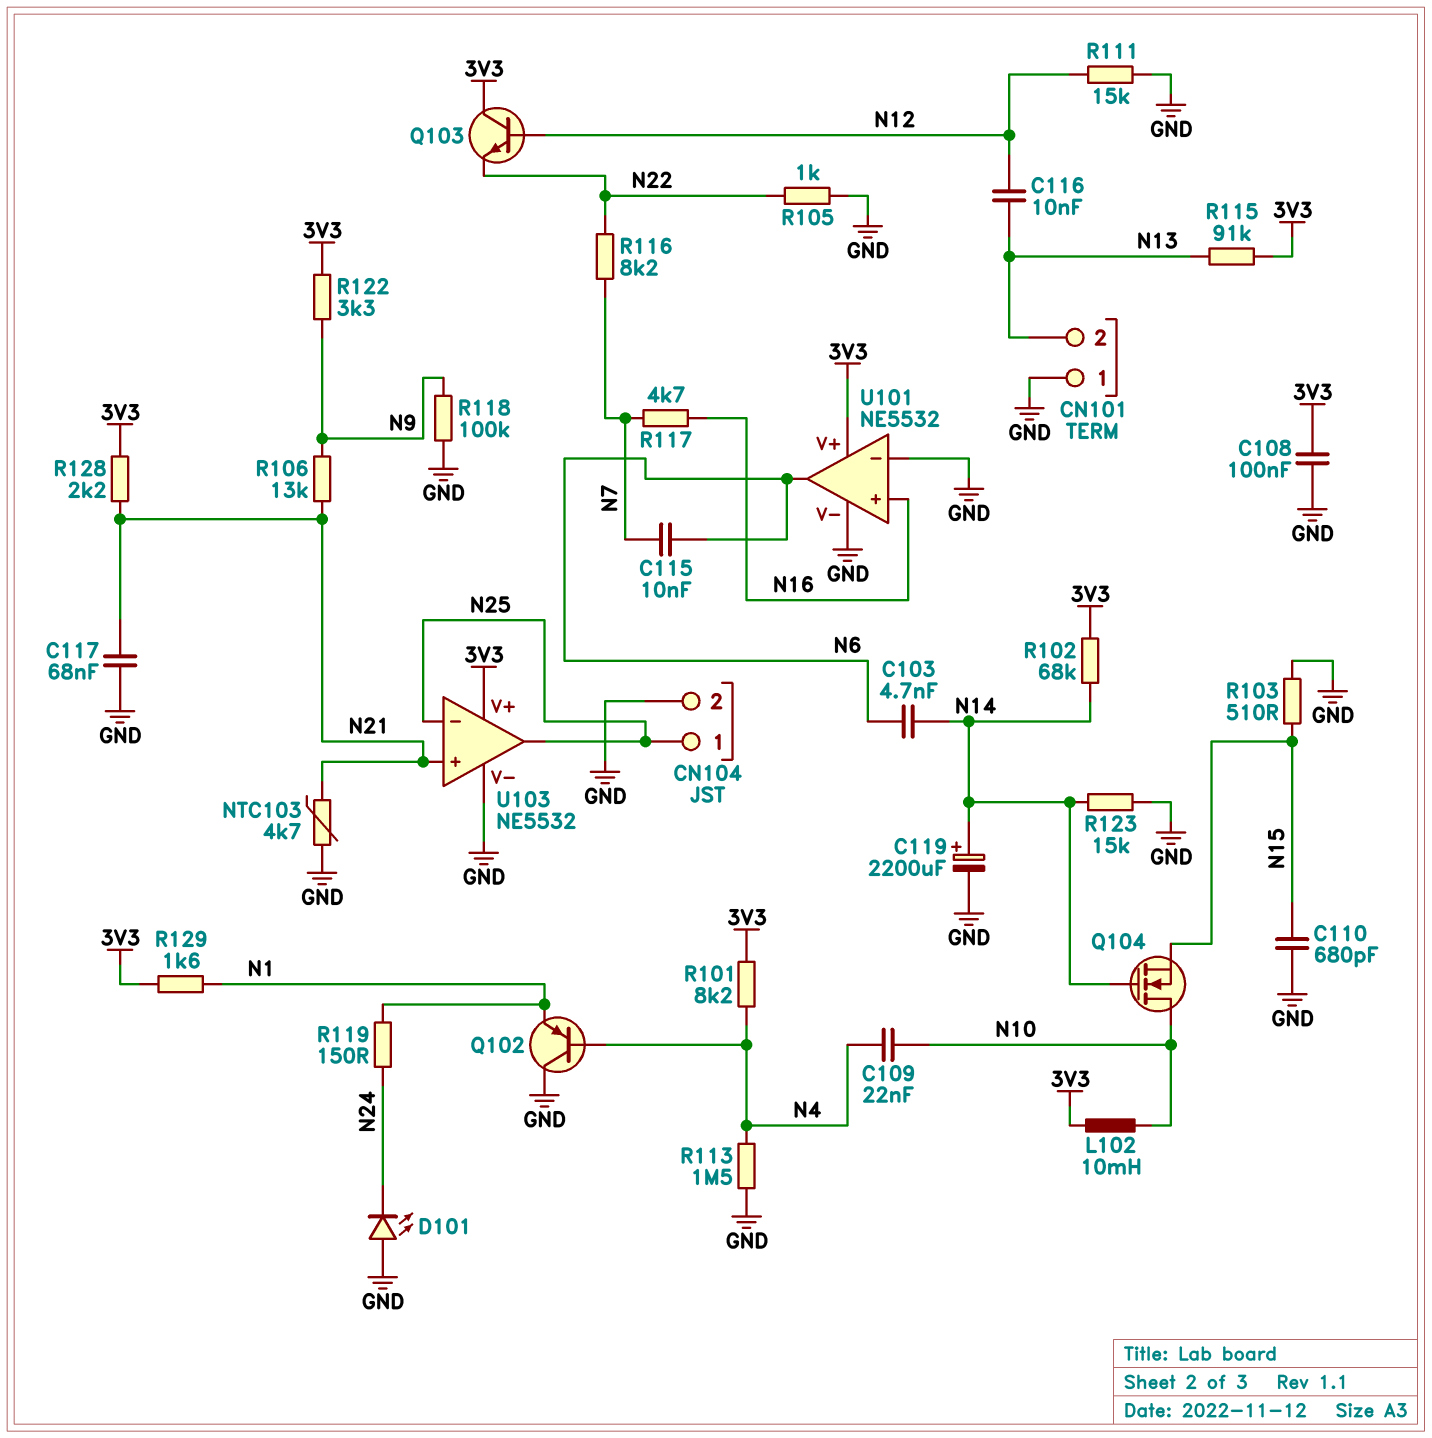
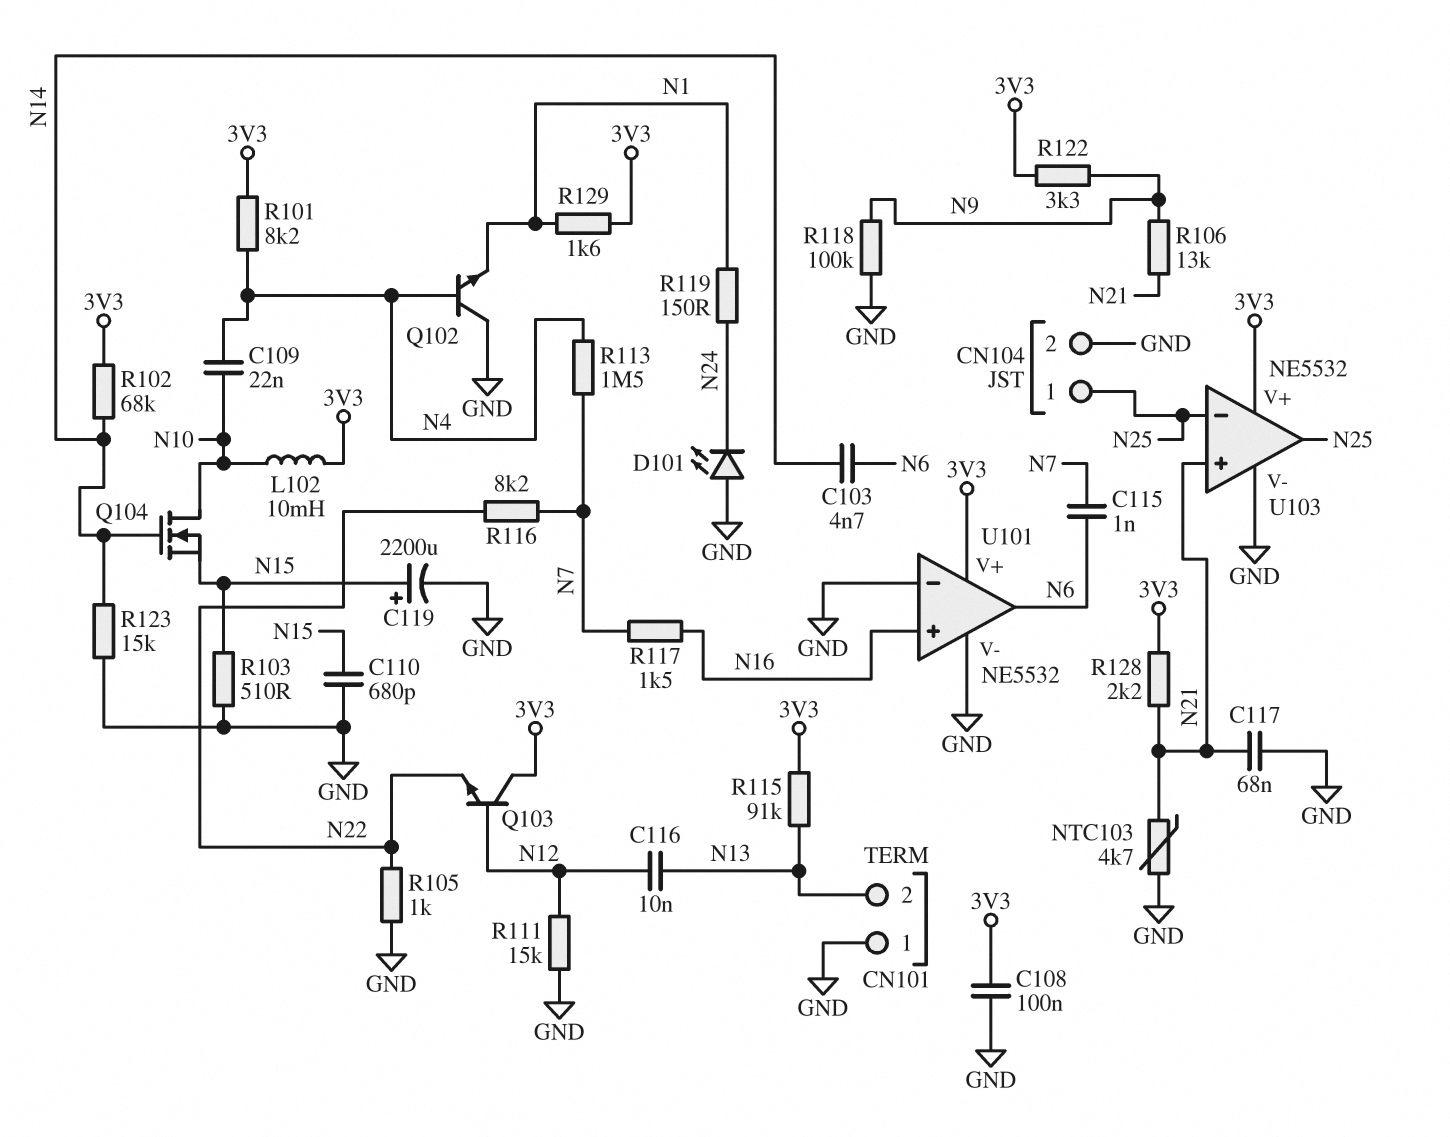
C115: 10nF (N6, N7) -> 1nF (N6, N7)
C119: 2200uF (plus N14, minus GND) -> 2200uF (plus N15, minus GND)
Q102: PNP (B N4, C GND, E N1) -> NPN (B N4, C GND, E N1)
R113: 1.5M (GND, N4) -> 1.5M (N4, N7)
R117: 4.7k (N7, N16) -> 1.5k (N7, N16)

